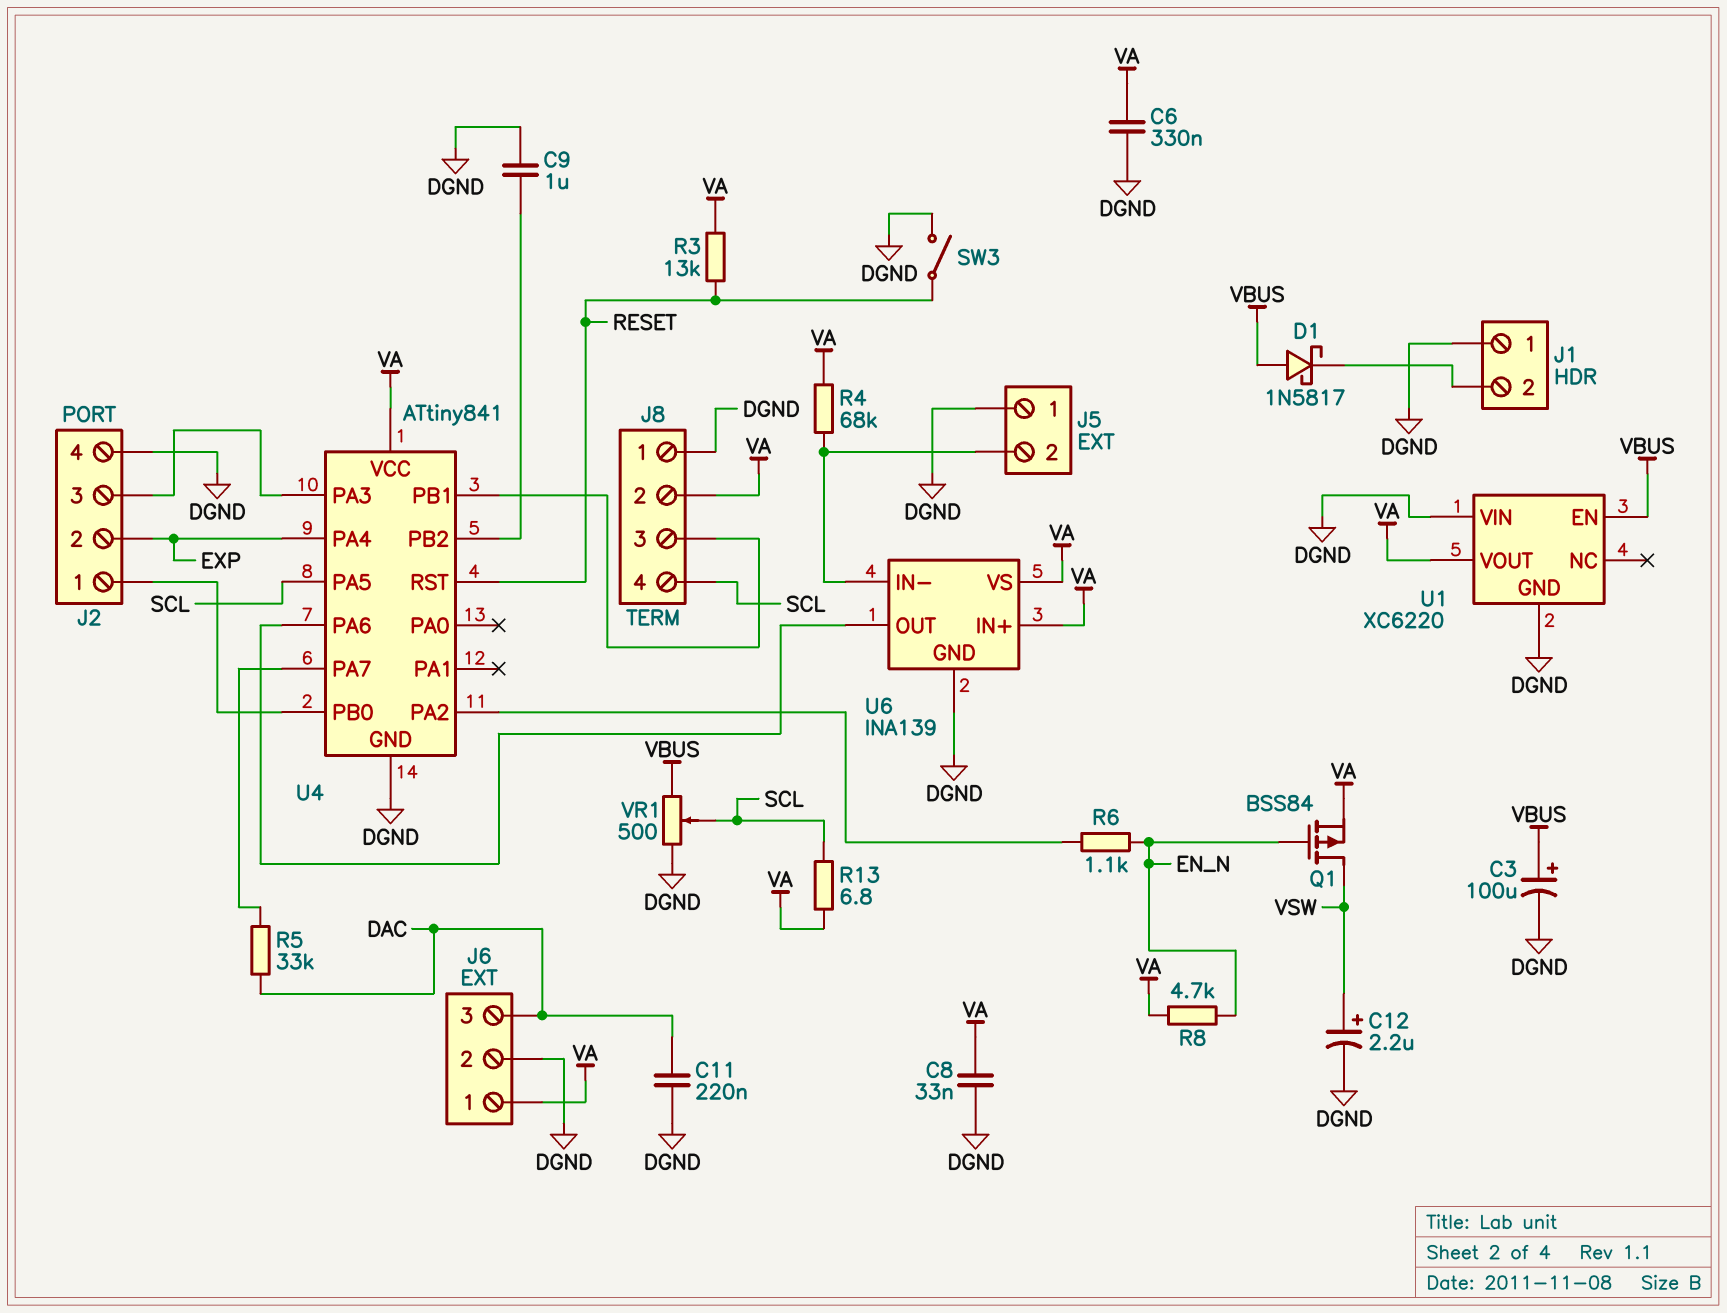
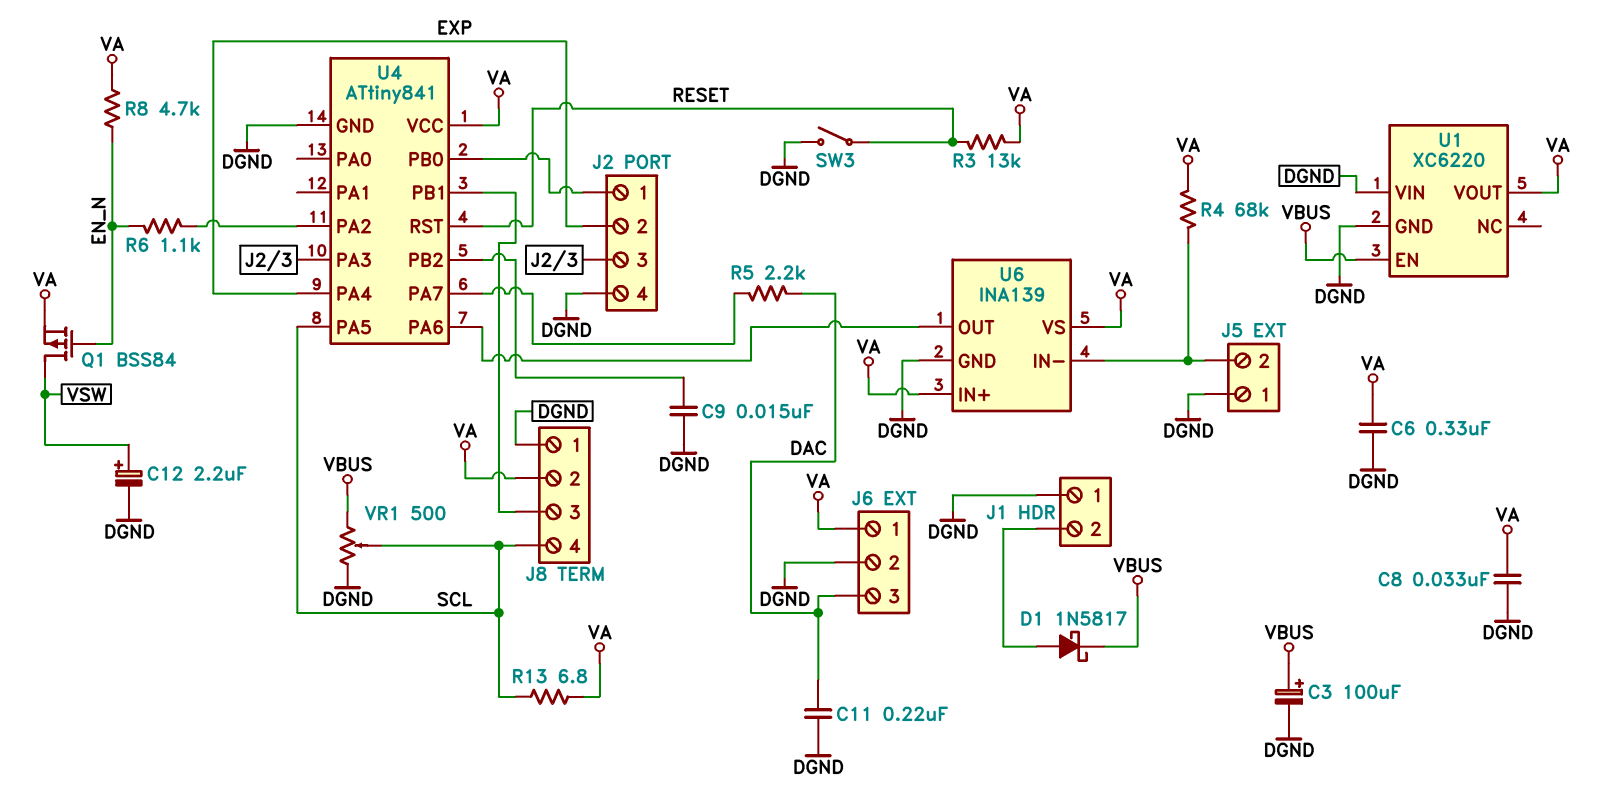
C9: 1uF (DGND, U4/PB2) -> 15nF (DGND, U4/PB2)
D1: schottky 1N5817 (A VBUS, K J1/2) -> schottky 1N5817 (A J1/2, K VBUS)
R5: 33k (DAC, U4/PA7) -> 2.2k (DAC, U4/PA7)

